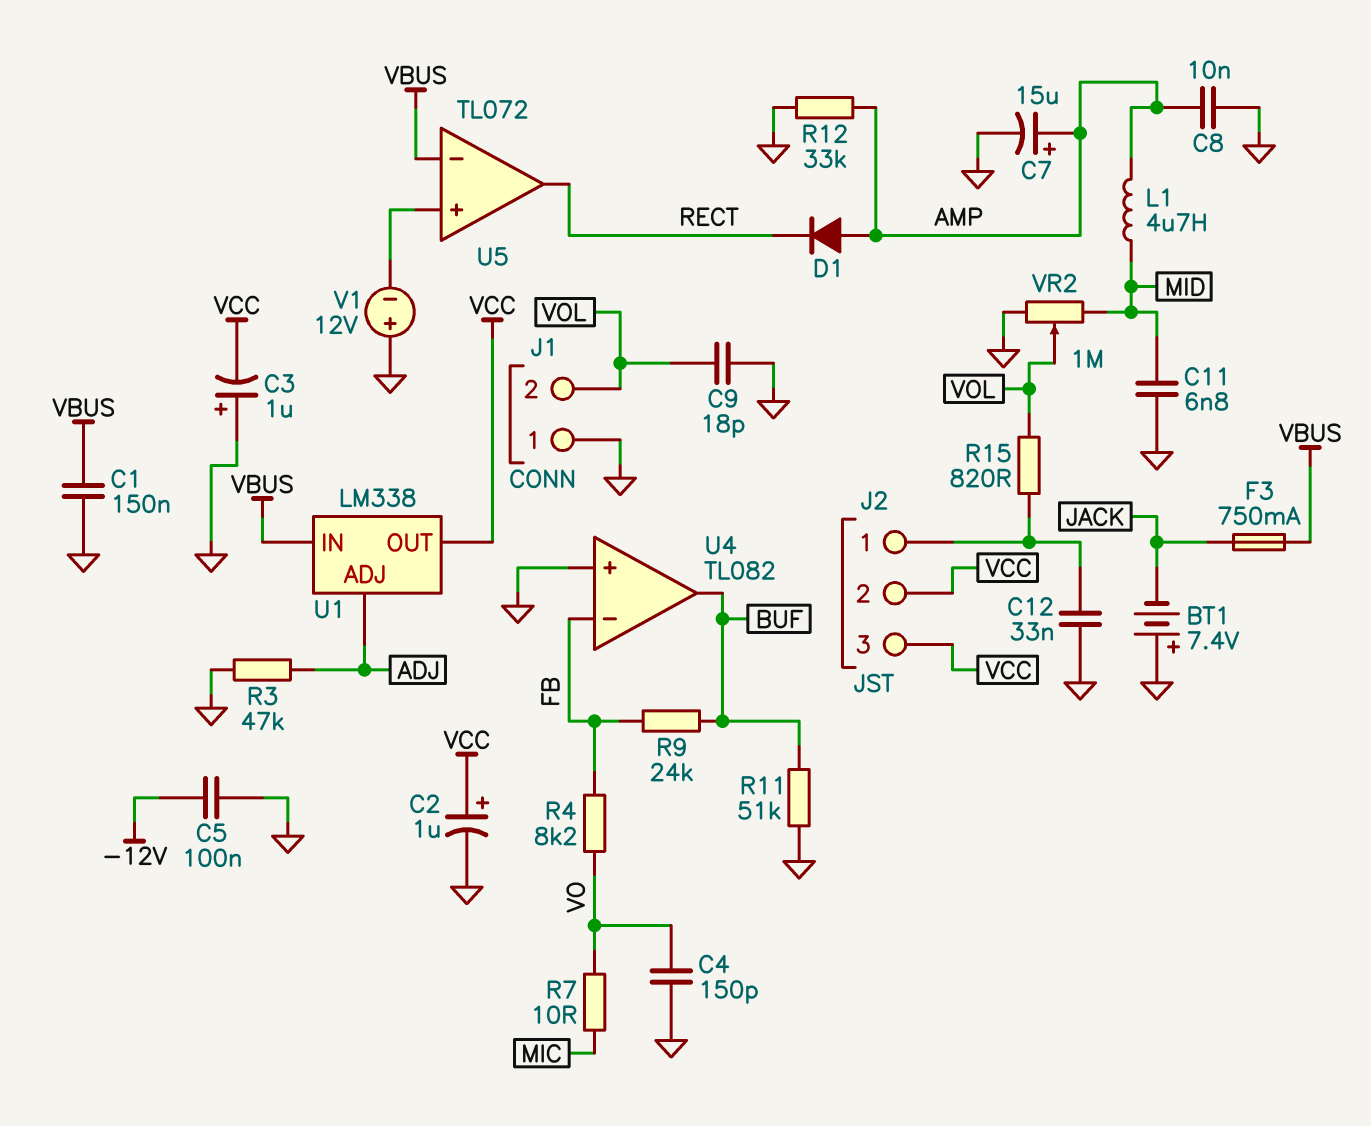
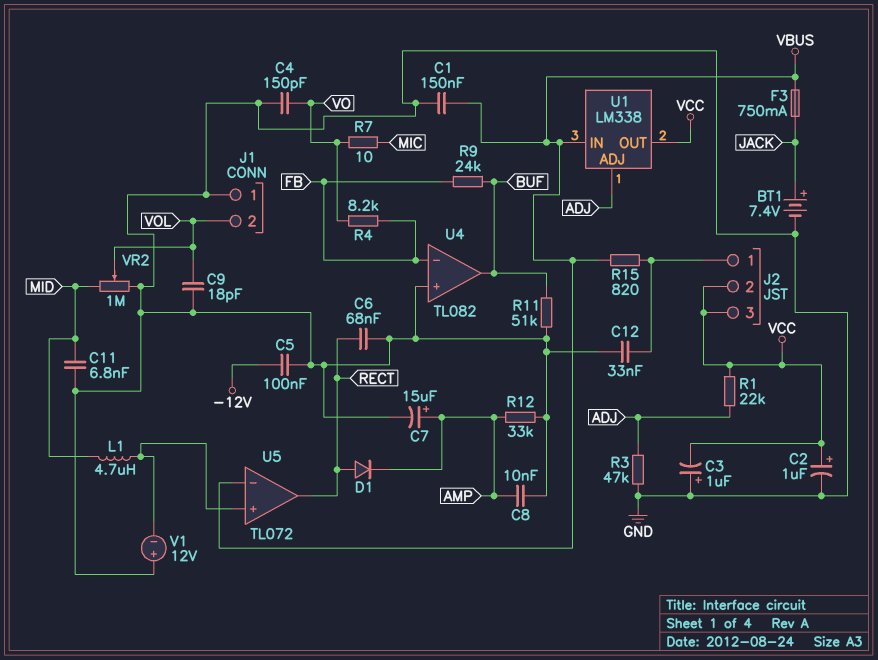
BT1: 7.4V (plus GND, minus JACK) -> 7.4V (plus JACK, minus GND)
C6: none -> 68nF (GND, RECT)
D1: diode (A AMP, K RECT) -> diode (A RECT, K AMP)
L1: 4.7uH (AMP, MID) -> 4.7uH (MID, U5/in+)
R1: none -> 22k (ADJ, VCC)
R15: 820 (J2/1, VOL) -> 820 (J2/1, VBUS)

